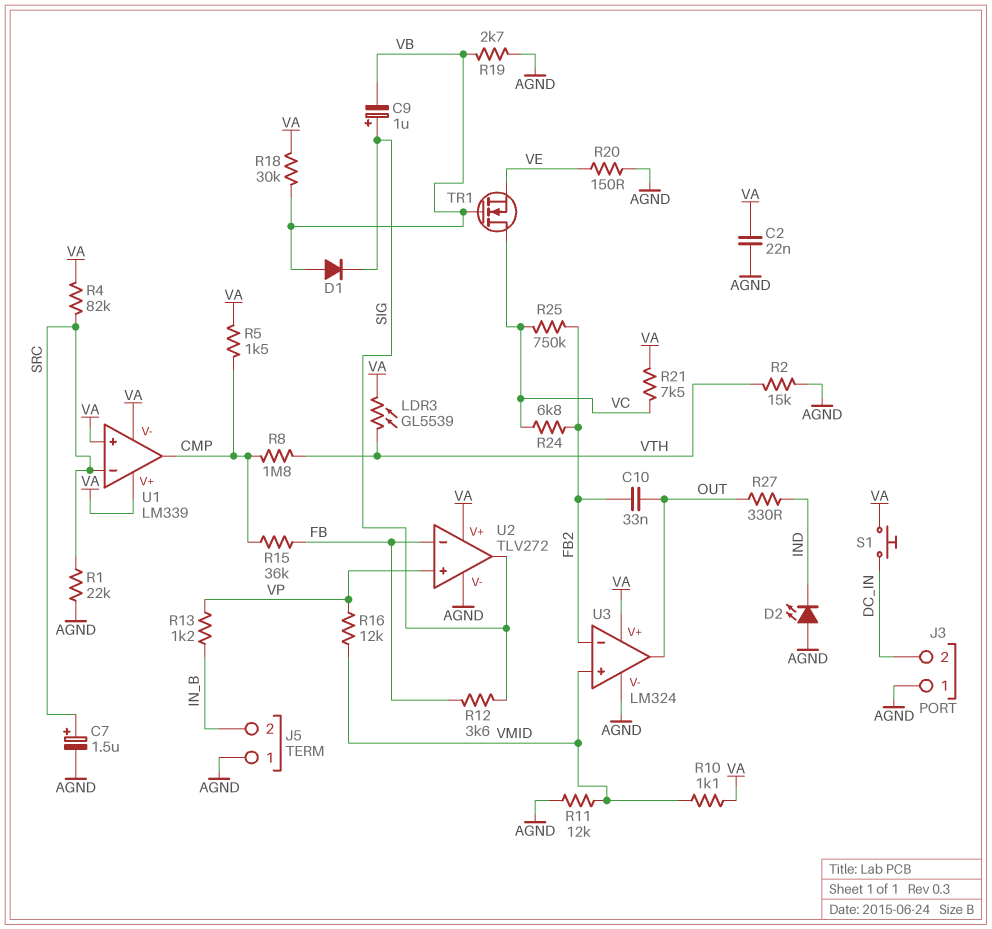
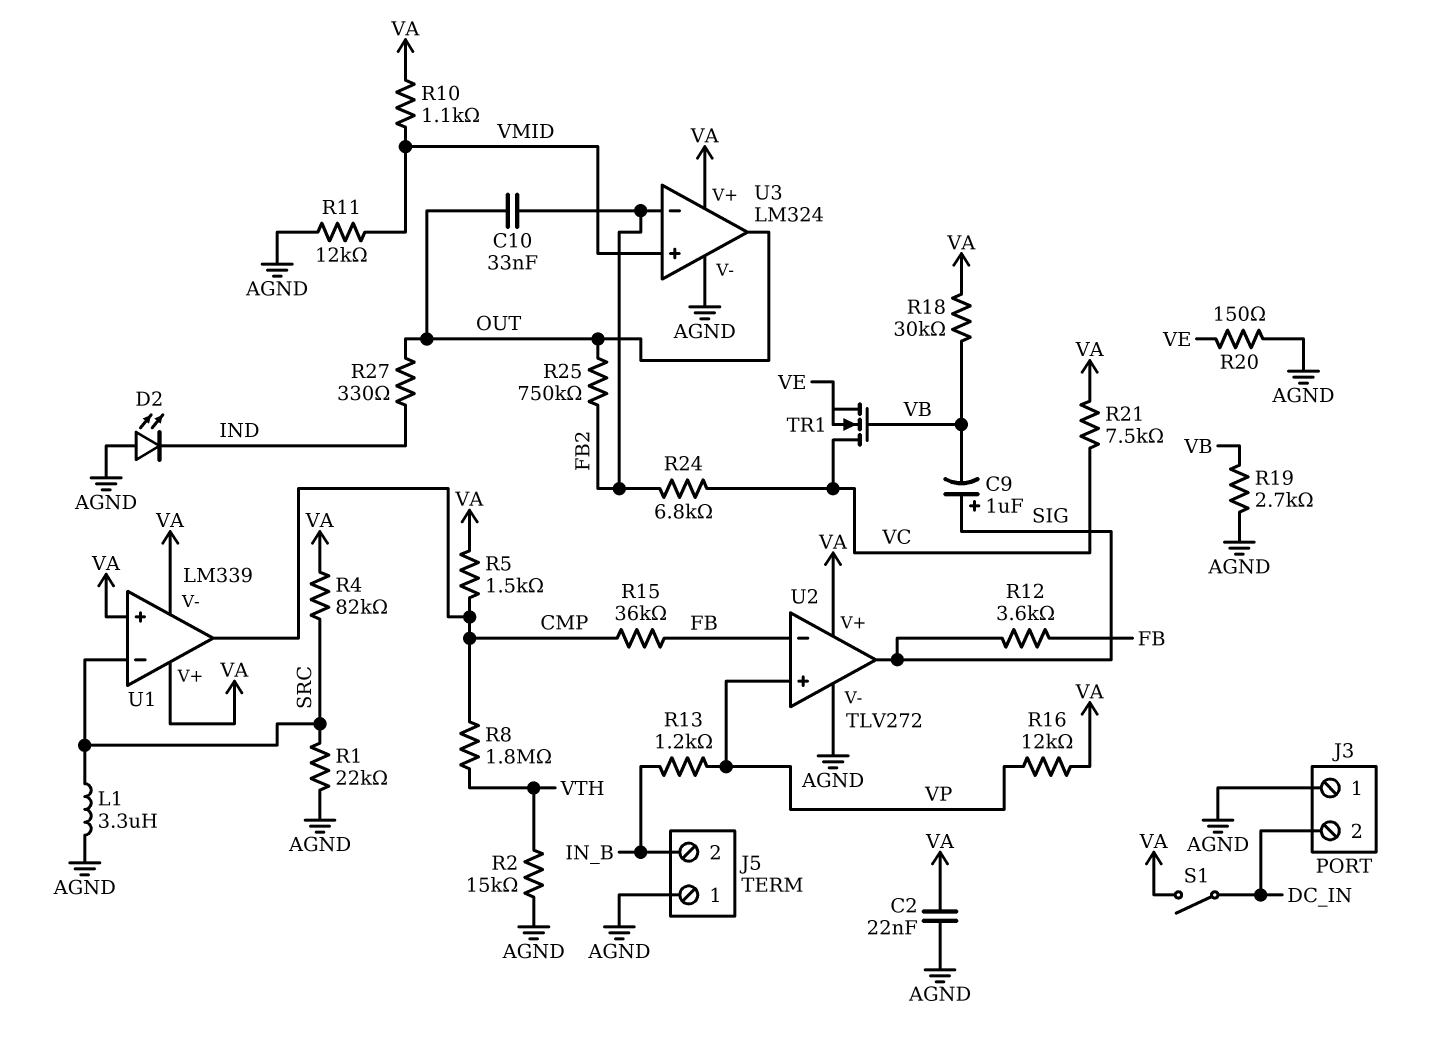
C7: 1.5uF (plus SRC, minus AGND) -> none
D1: diode (A VB, K SIG) -> none
L1: none -> 3.3uH (AGND, SRC)
LDR3: GL5539 (VA, VTH) -> none
R16: 12k (VMID, VP) -> 12k (VA, VP)
R25: 750k (FB2, VC) -> 750k (FB2, OUT)
S1: button (DC_IN, VA) -> switch (DC_IN, VA)

